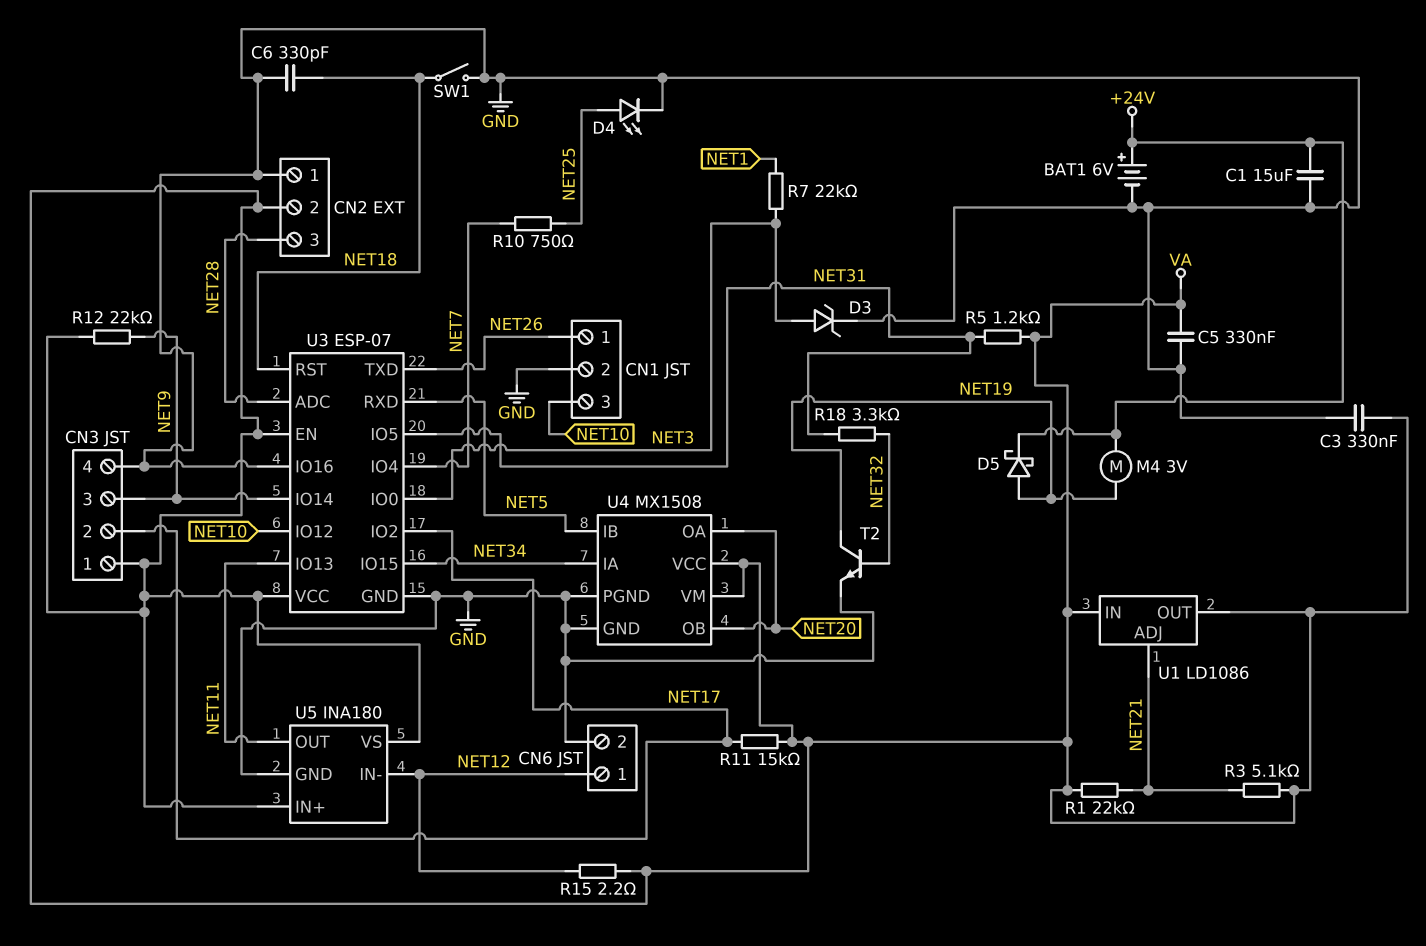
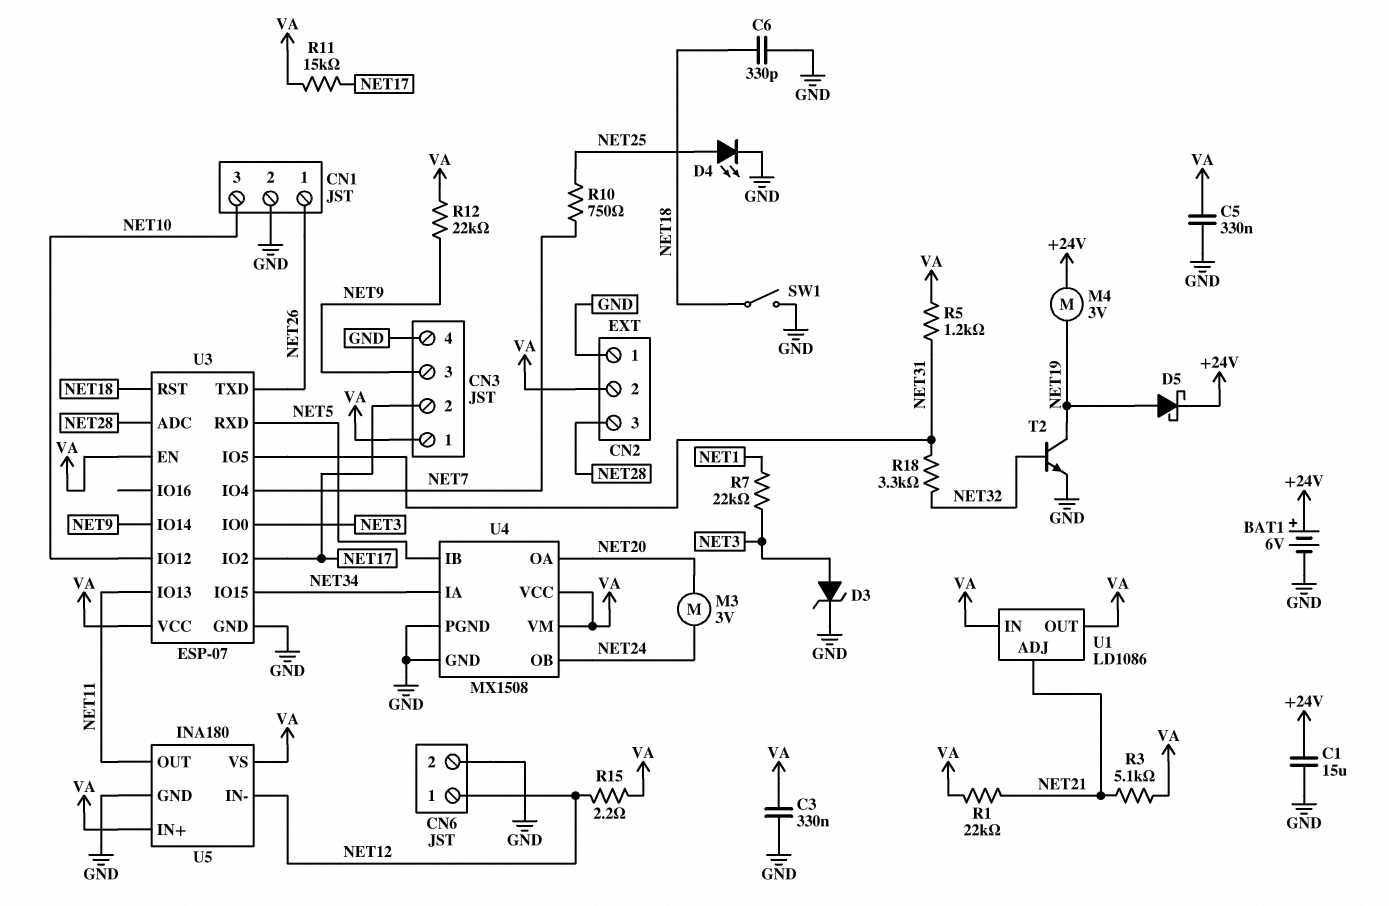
M3: none -> motor 3V (NET20, NET24)
U3 pin IO16: GND -> none
U4 pin OB: NET20 -> NET24

